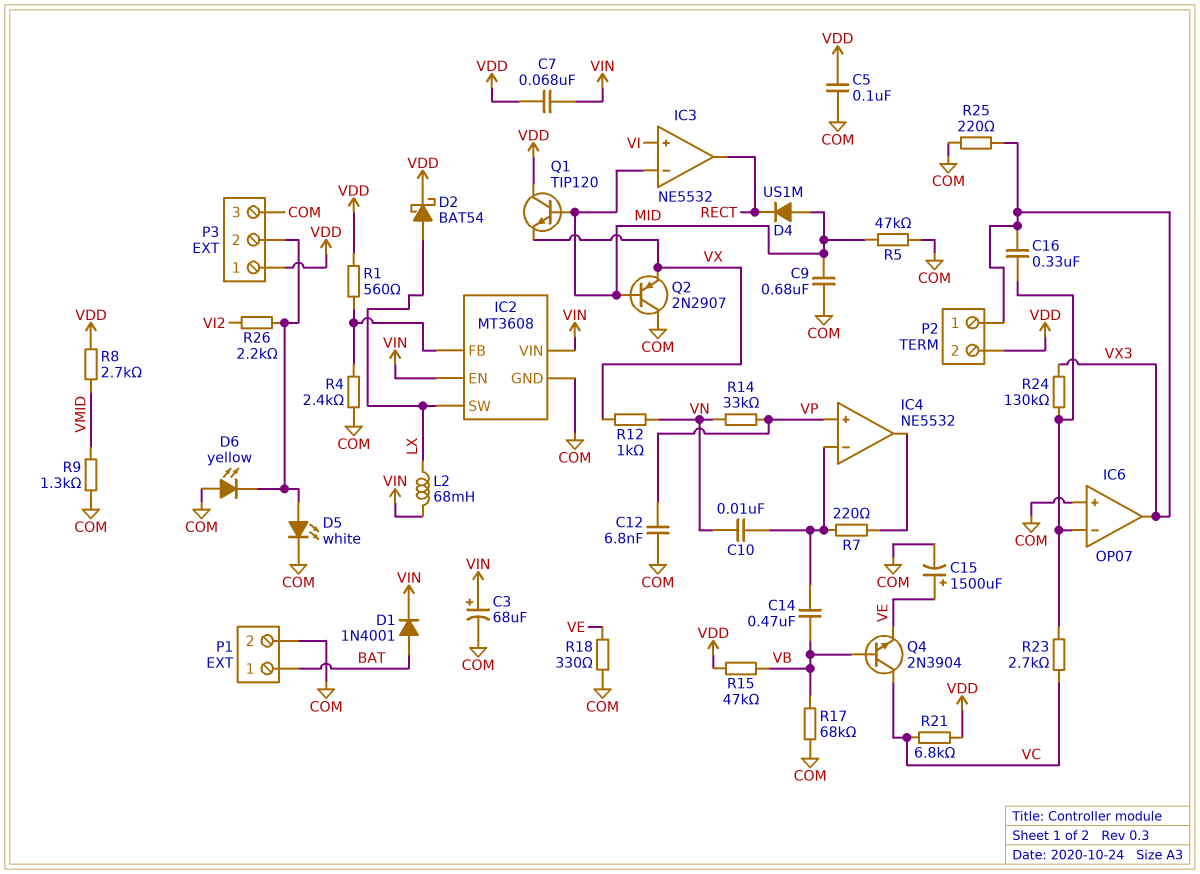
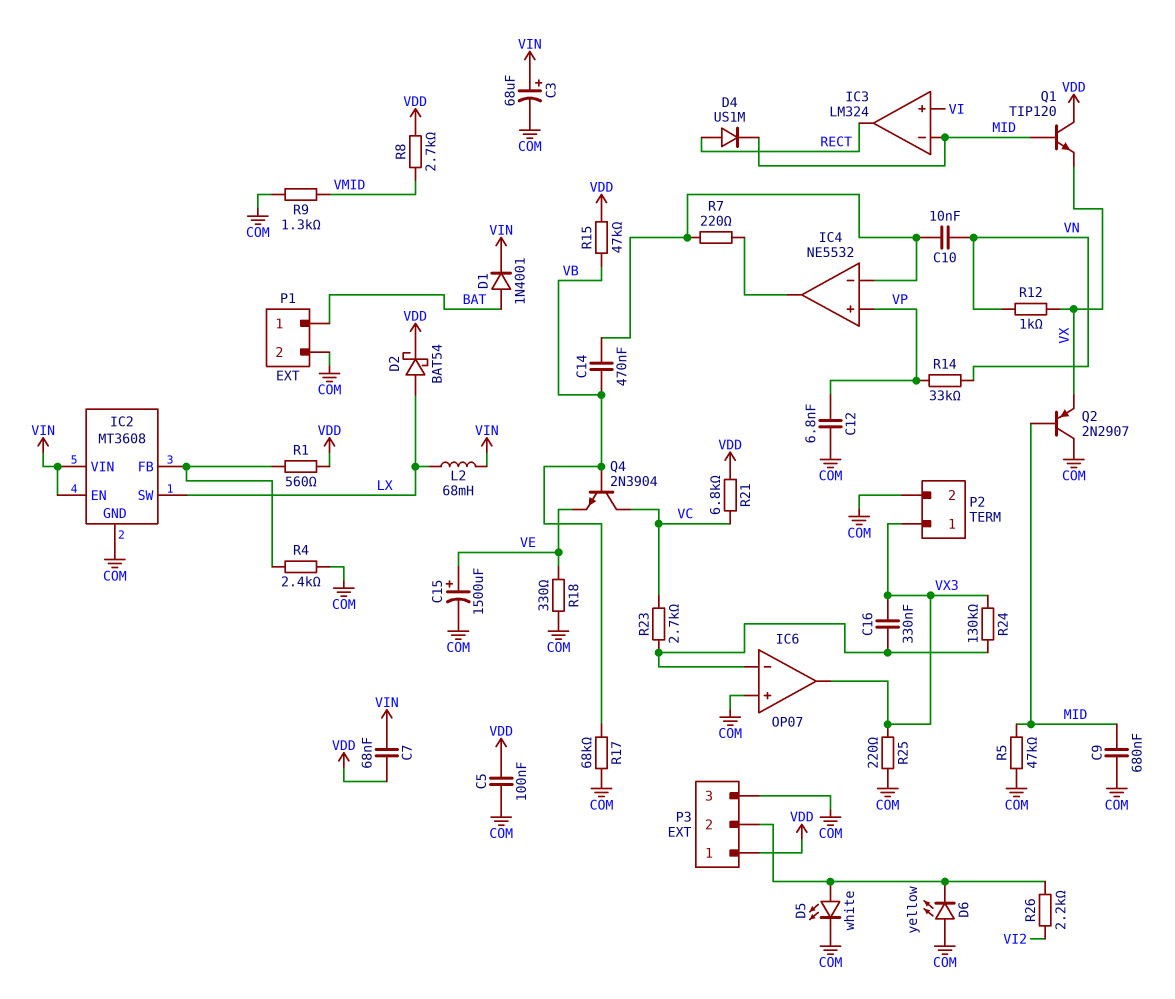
D4: diode US1M (A MID, K RECT) -> diode US1M (A RECT, K MID)
IC3: NE5532 -> LM324
P2 pin 2: VDD -> COM

